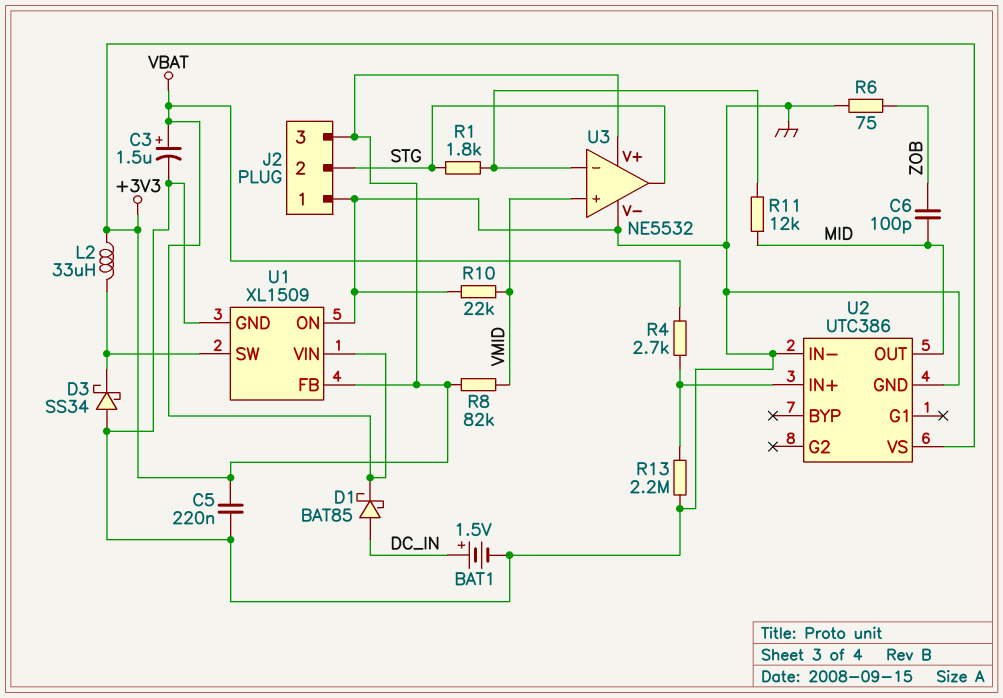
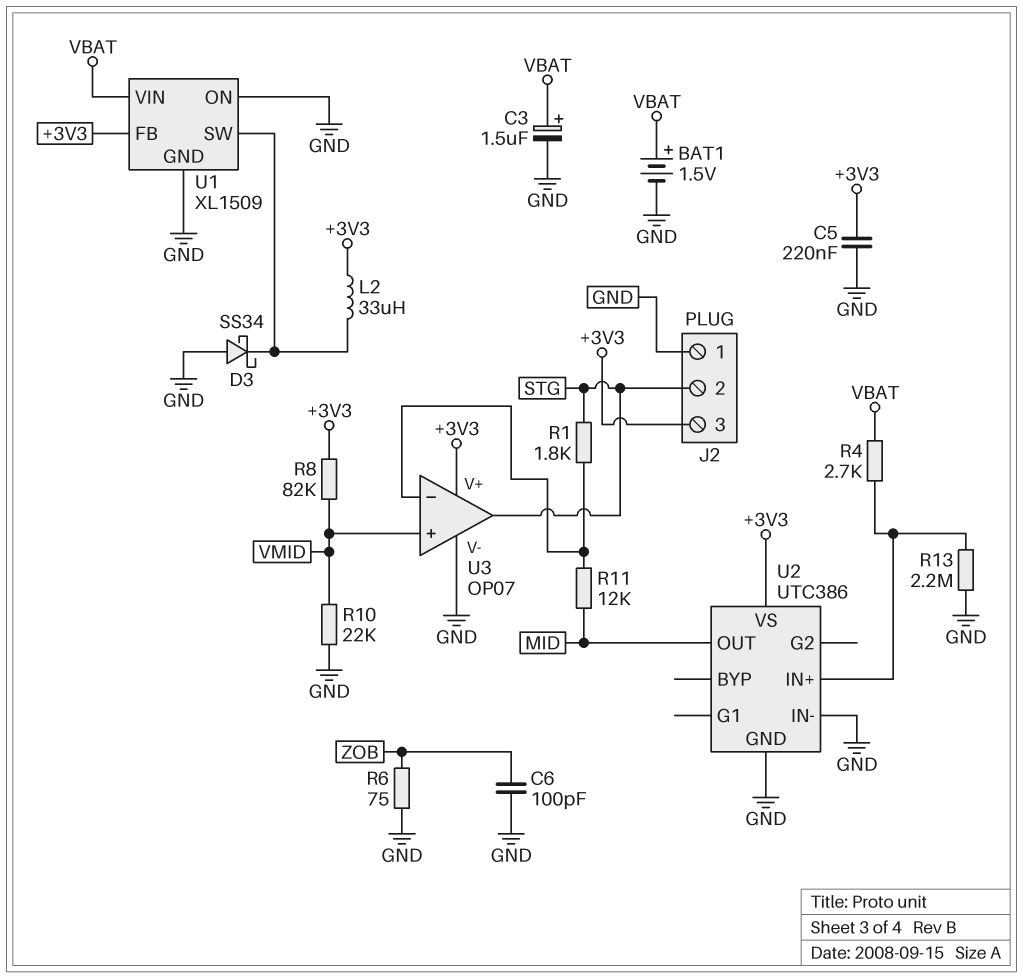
BAT1: 1.5V (plus DC_IN, minus GND) -> 1.5V (plus VBAT, minus GND)
C6: 100pF (MID, ZOB) -> 100pF (GND, ZOB)
D1: schottky BAT85 (A DC_IN, K VBAT) -> none
U3: NE5532 -> OP07

